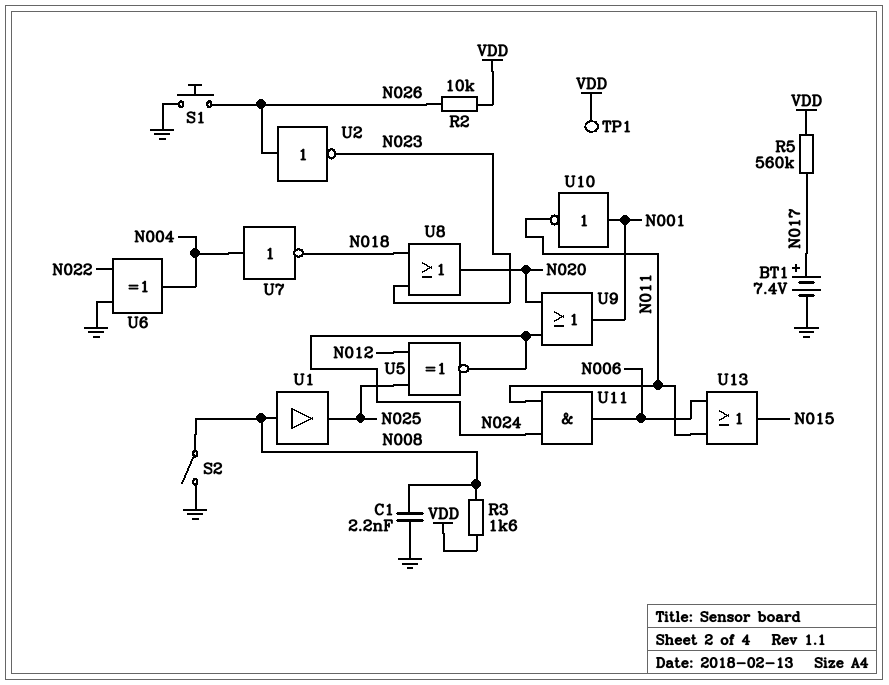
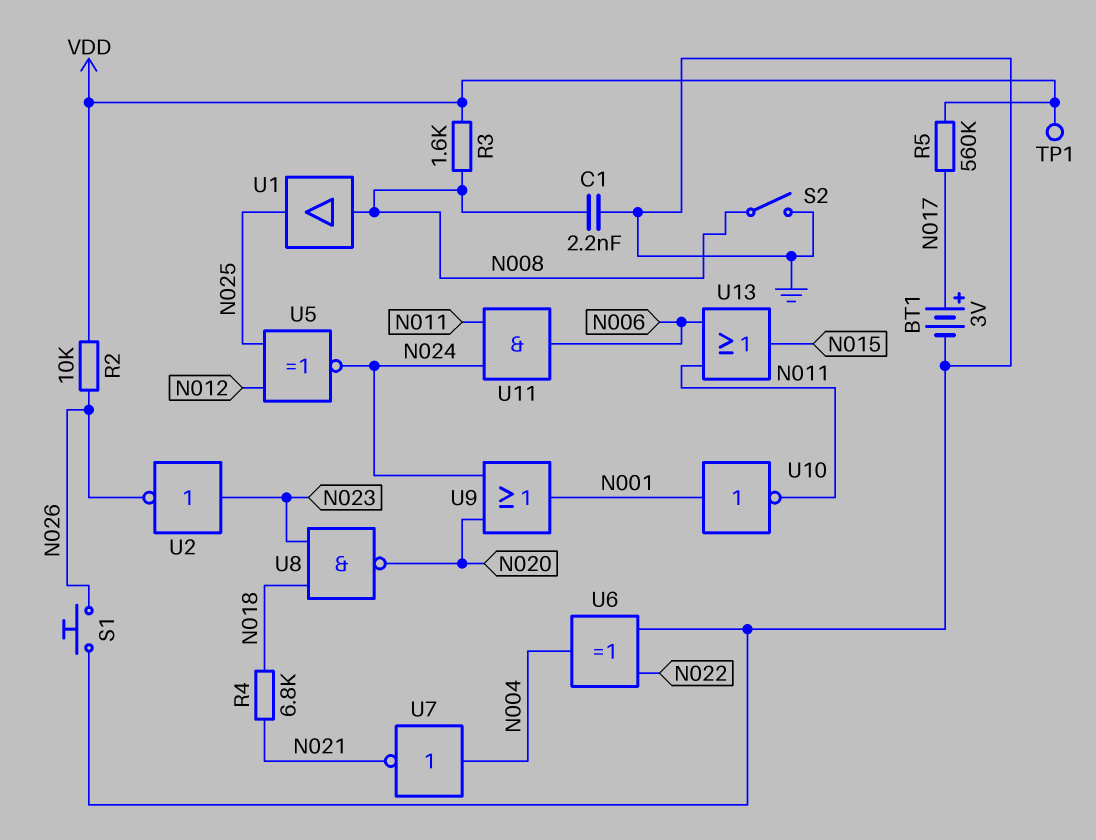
BT1: 7.4V (plus N017, minus GND) -> 3V (plus N017, minus GND)
R4: none -> 6.8k (N018, N021)
U2: NOT (in N026, out N023) -> NOT (in N023, out N026)
U7: NOT (in N004, out N018) -> NOT (in N004, out N021)
U8: OR (in N018, in N023, out N020) -> NAND (in N018, in N023, out N020)

